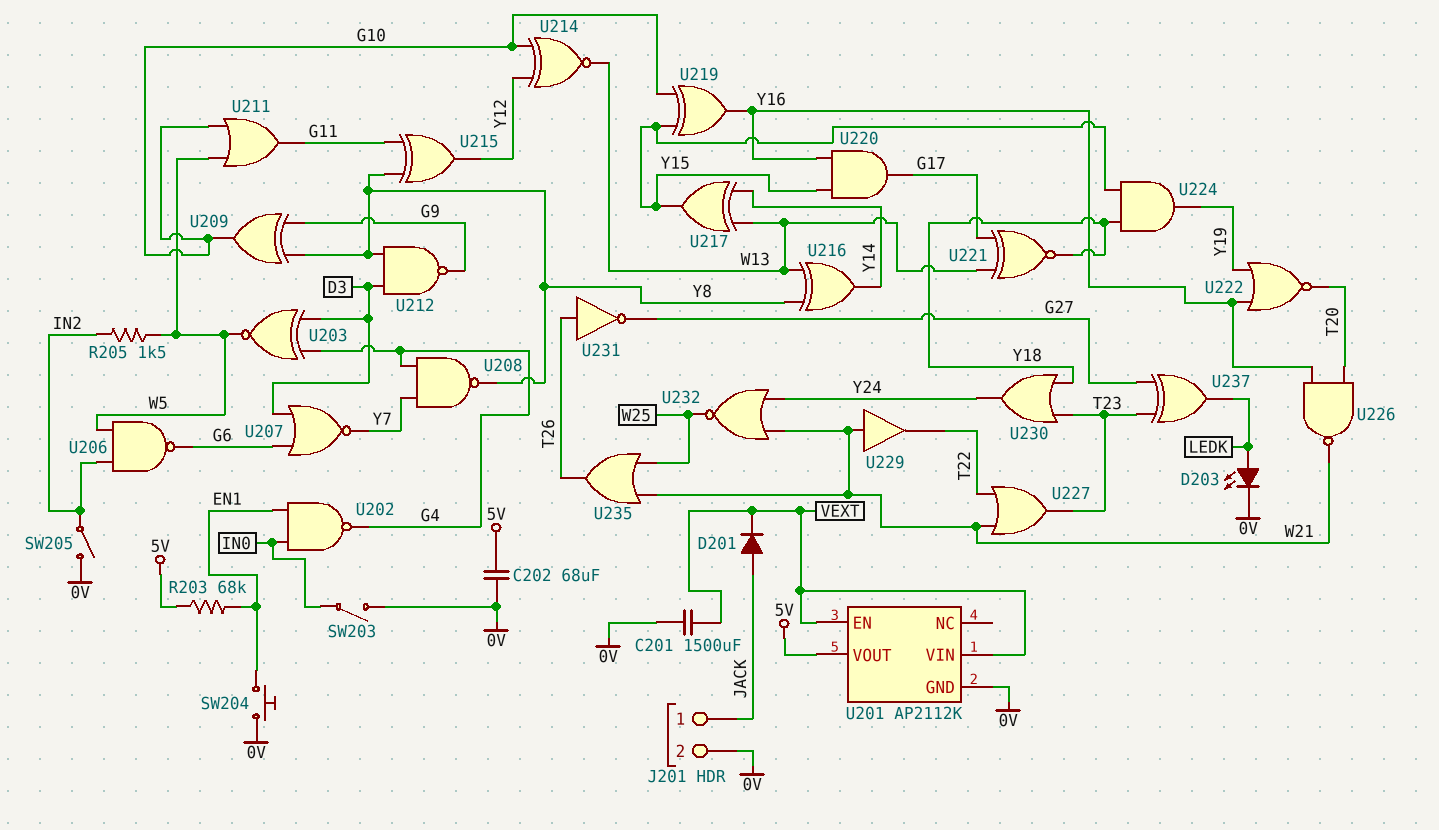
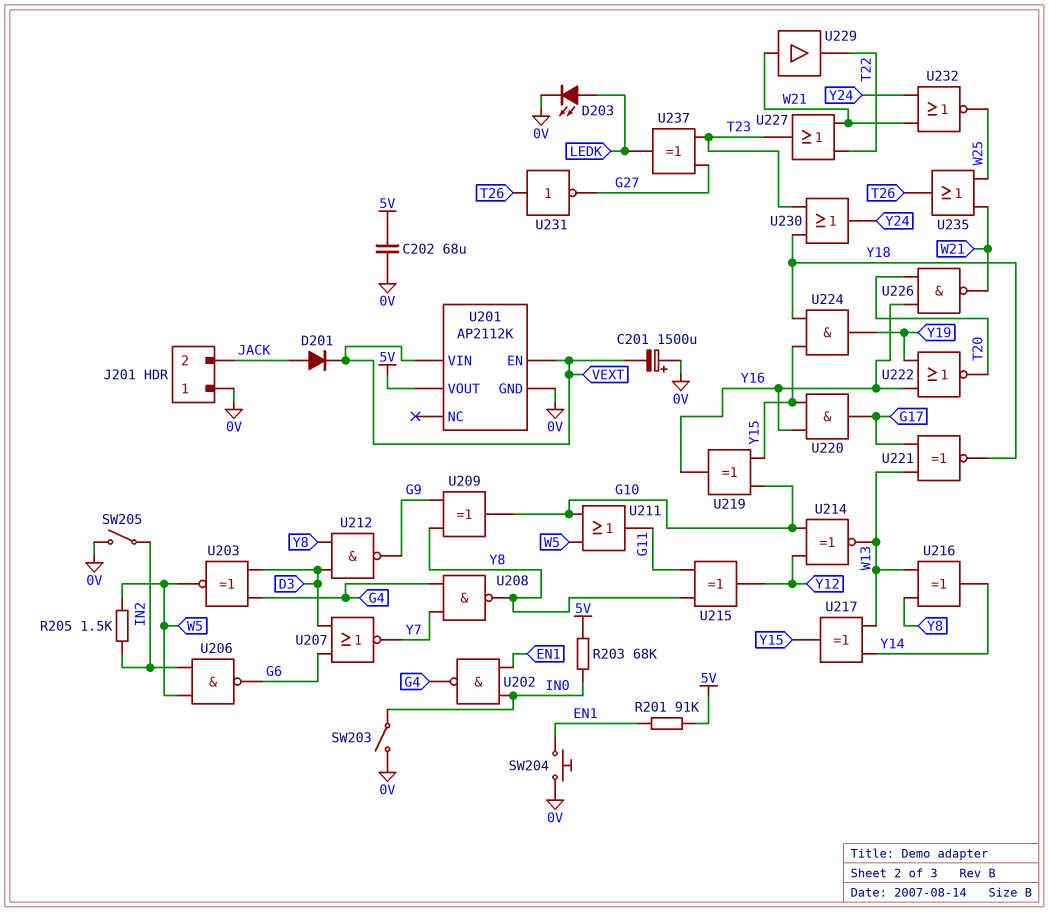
C201: 1500uF (0V, VEXT) -> 1500uF (plus 0V, minus VEXT)
J201 pin 1: JACK -> 0V
J201 pin 2: 0V -> JACK
R201: none -> 91k (5V, EN1)
R203: 68k (5V, EN1) -> 68k (5V, IN0)

